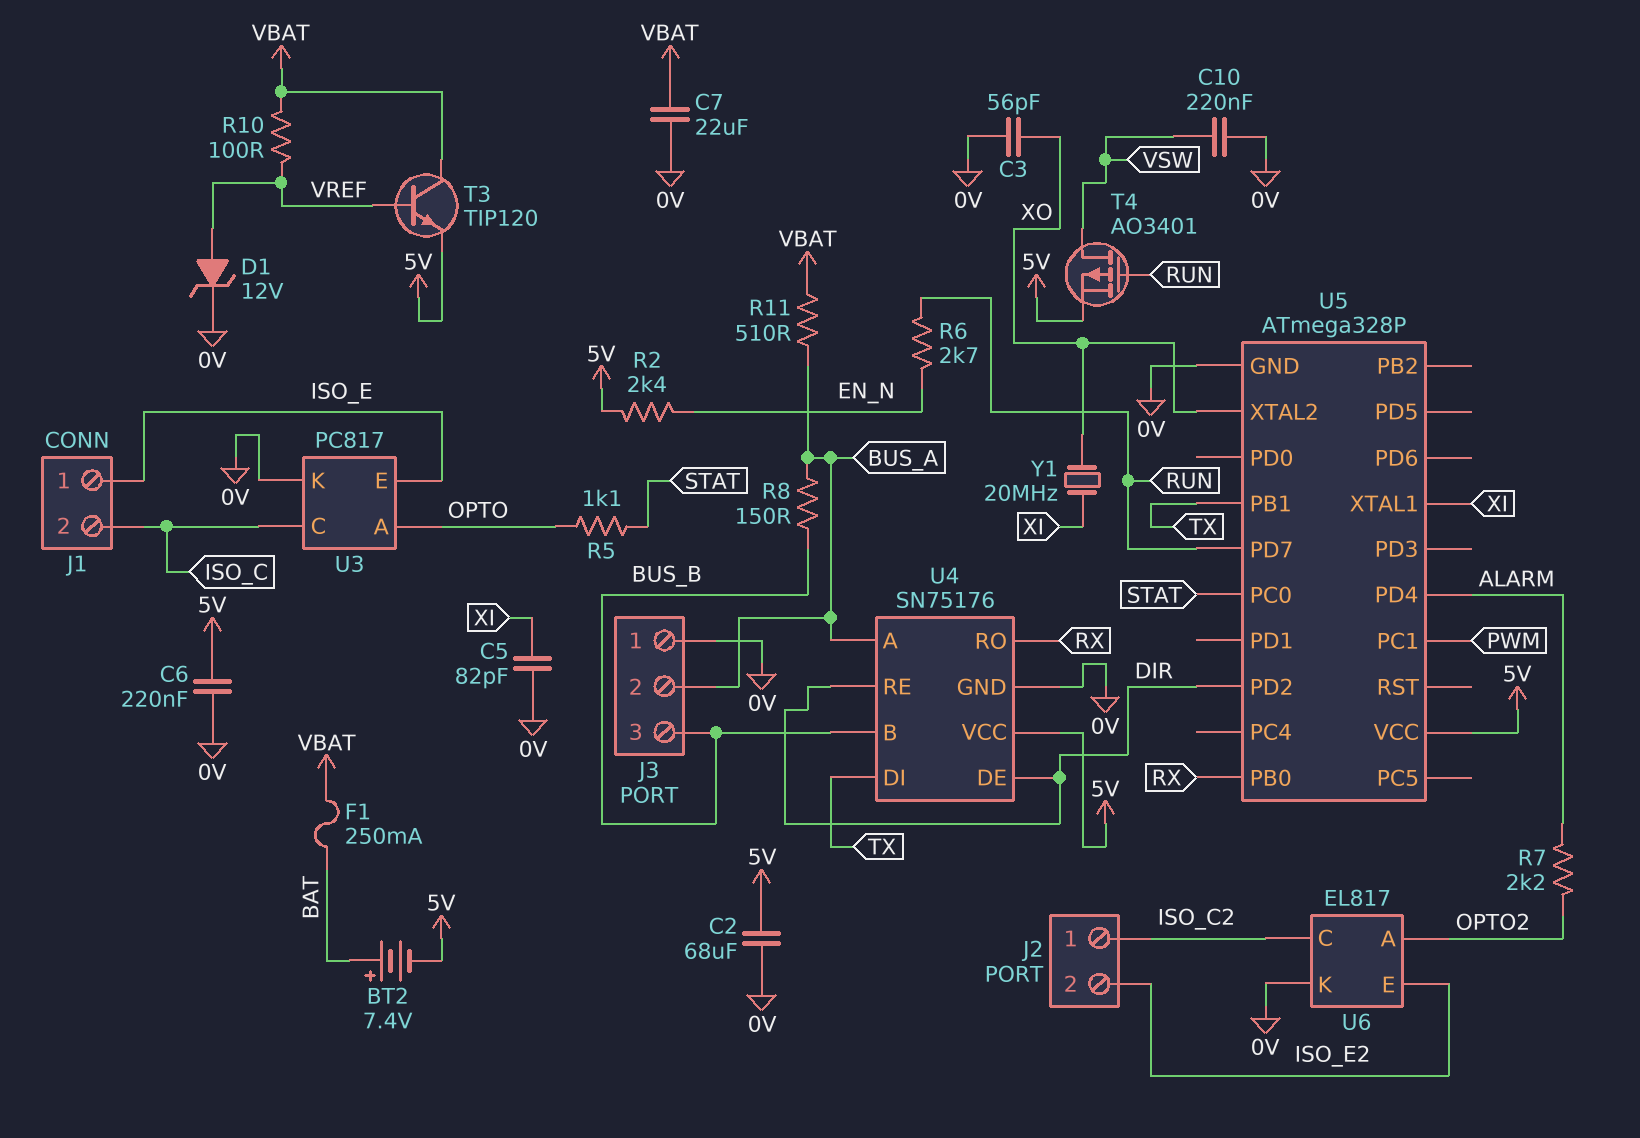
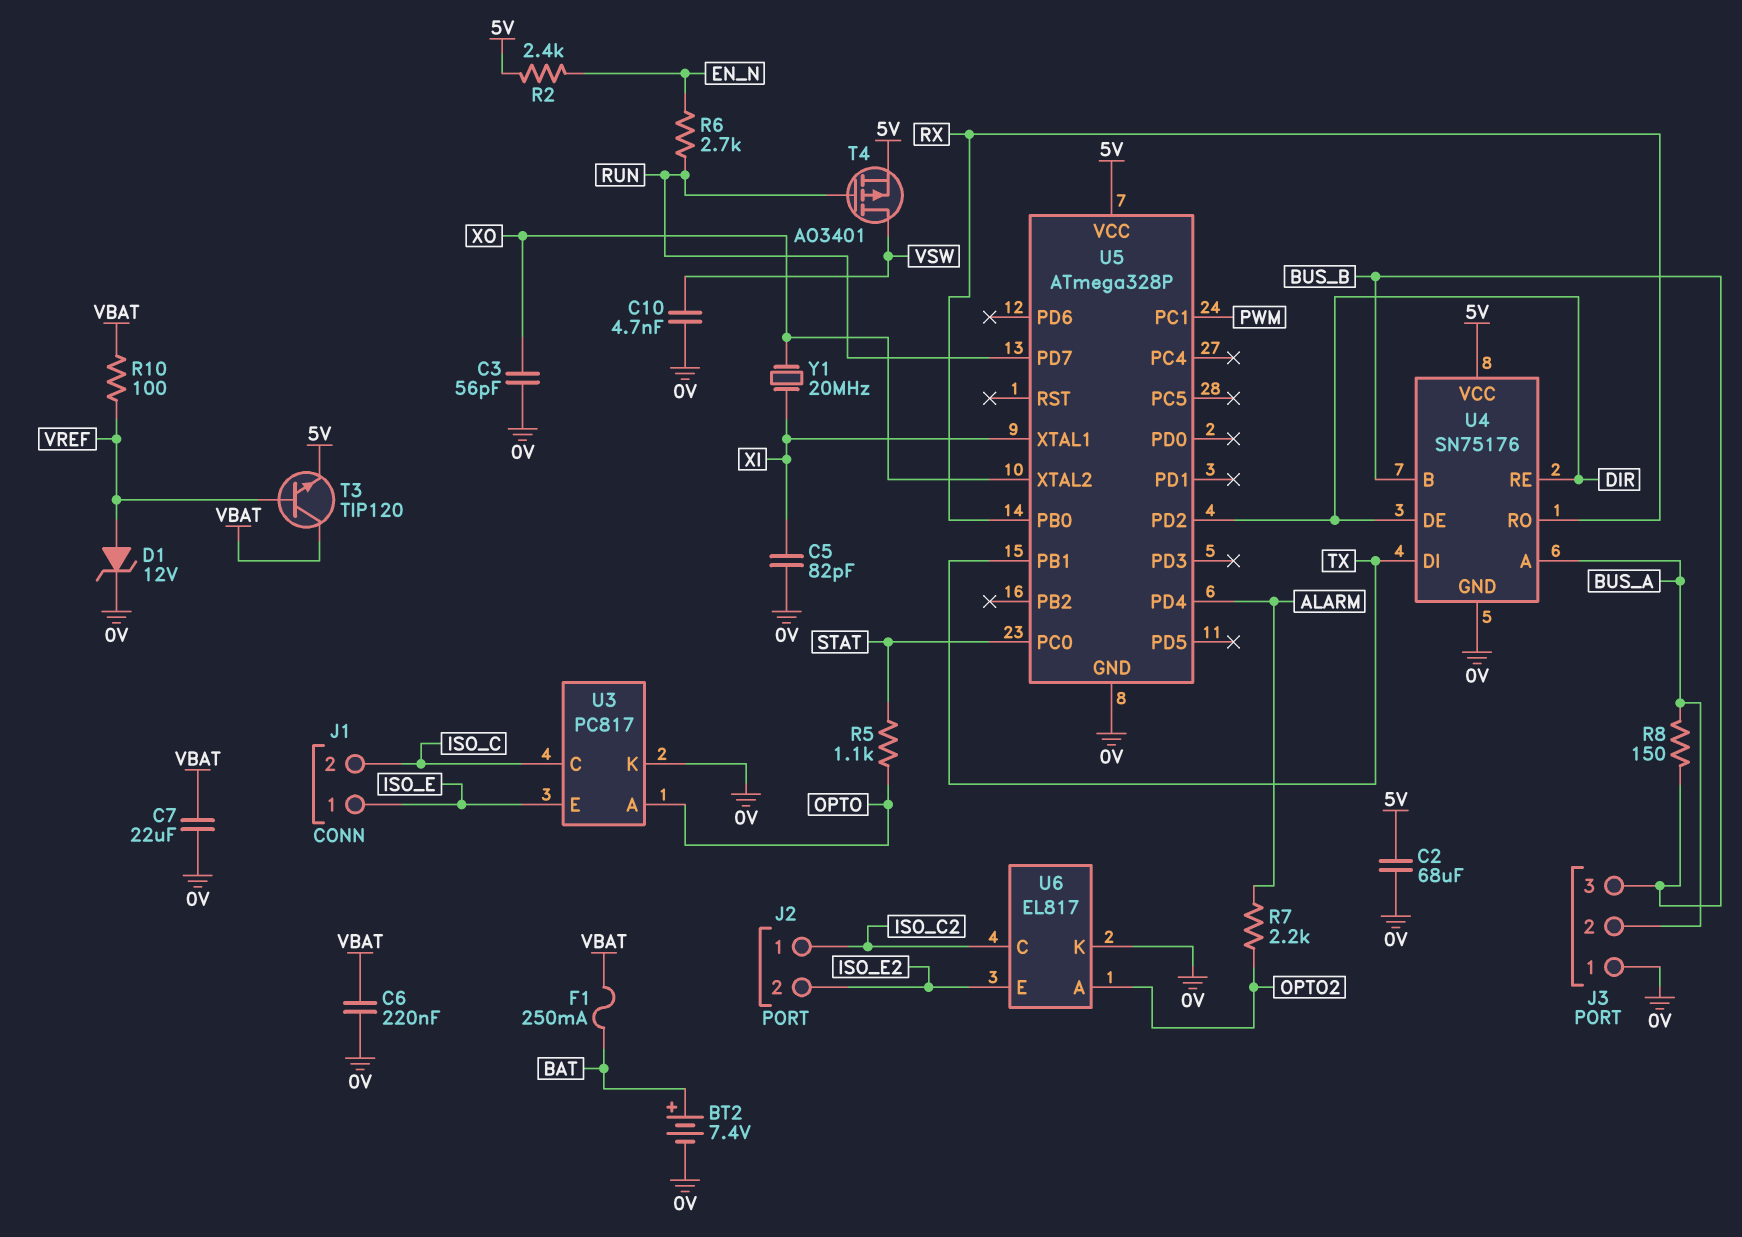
BT2: 7.4V (plus BAT, minus 5V) -> 7.4V (plus BAT, minus 0V)
C6: 220nF (0V, 5V) -> 220nF (0V, VBAT)
C10: 220nF (0V, VSW) -> 4.7nF (0V, VSW)
R11: 510 (BUS_A, VBAT) -> none

